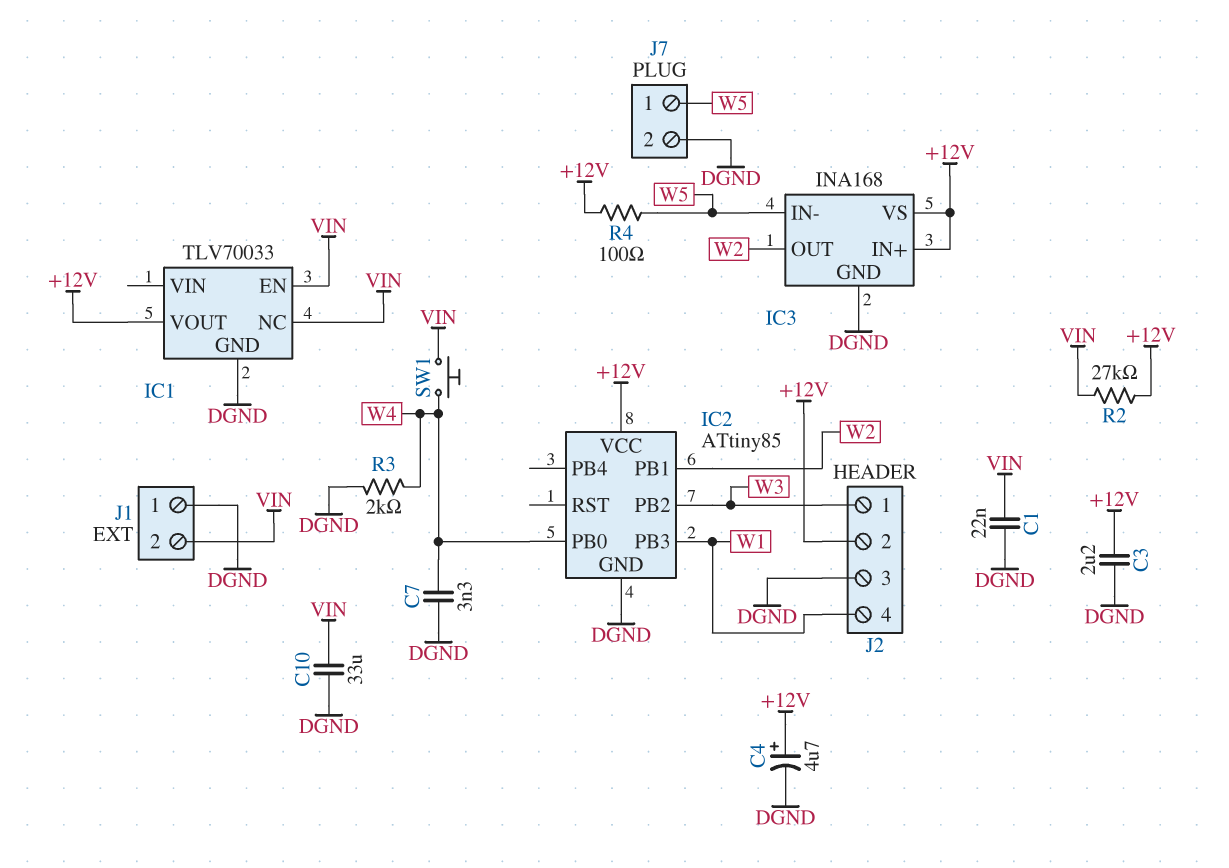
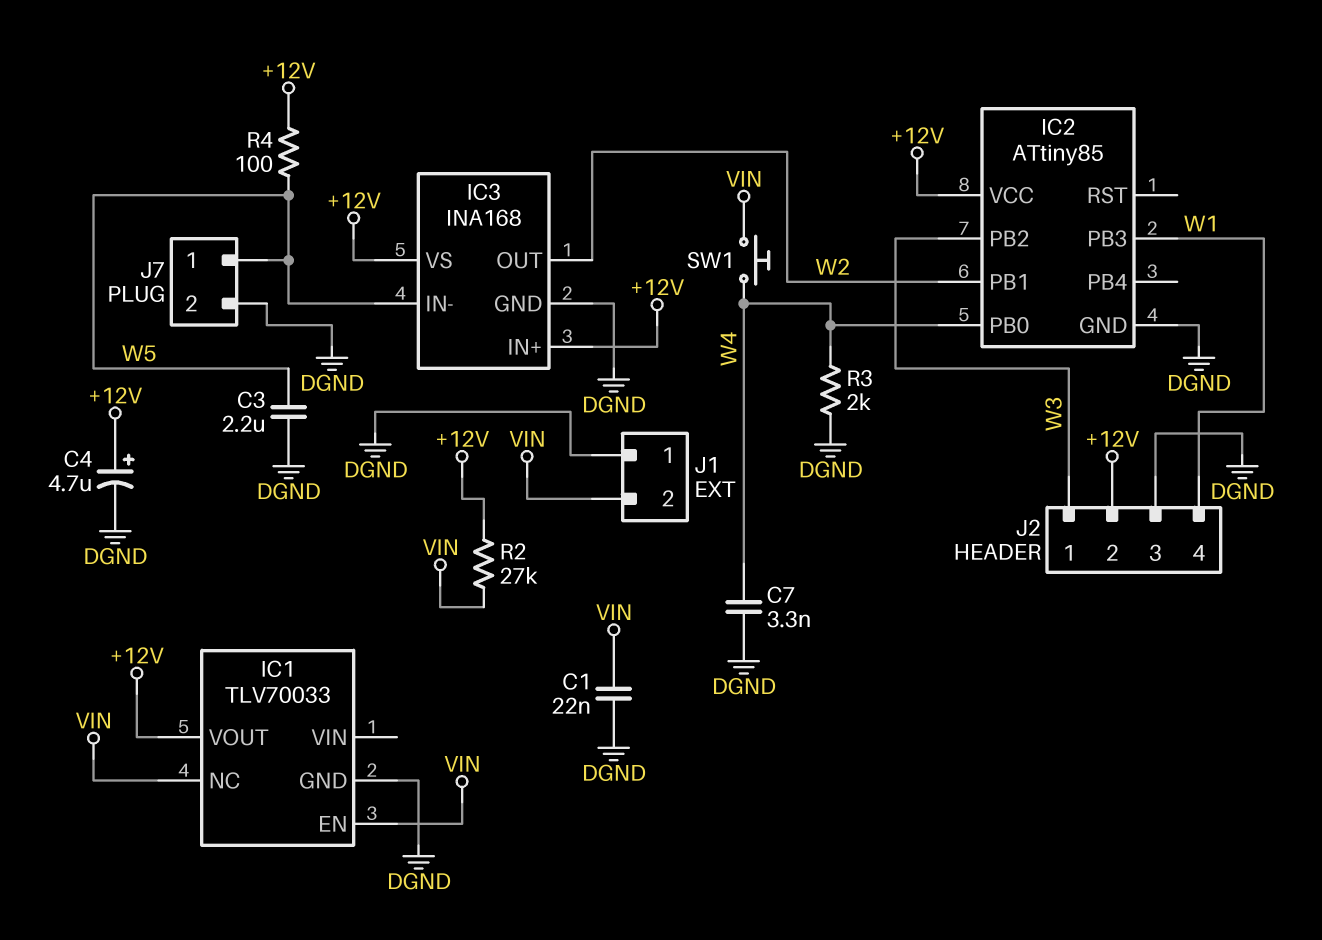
C3: 2.2uF (+12V, DGND) -> 2.2uF (DGND, W5)
C10: 33uF (DGND, VIN) -> none

